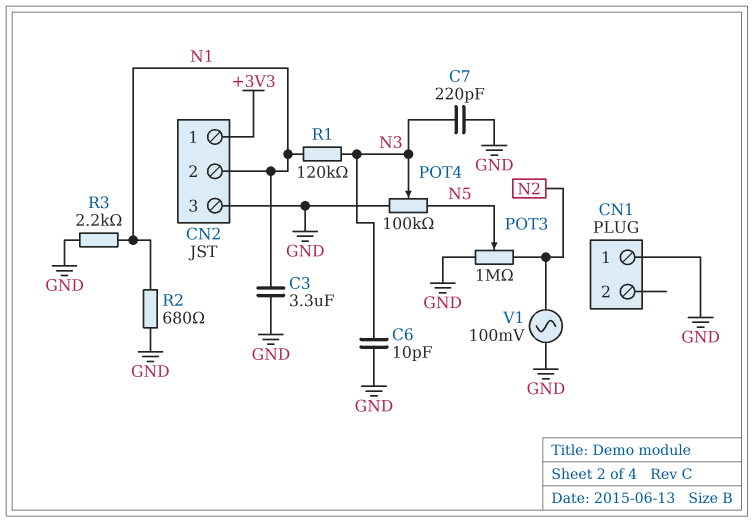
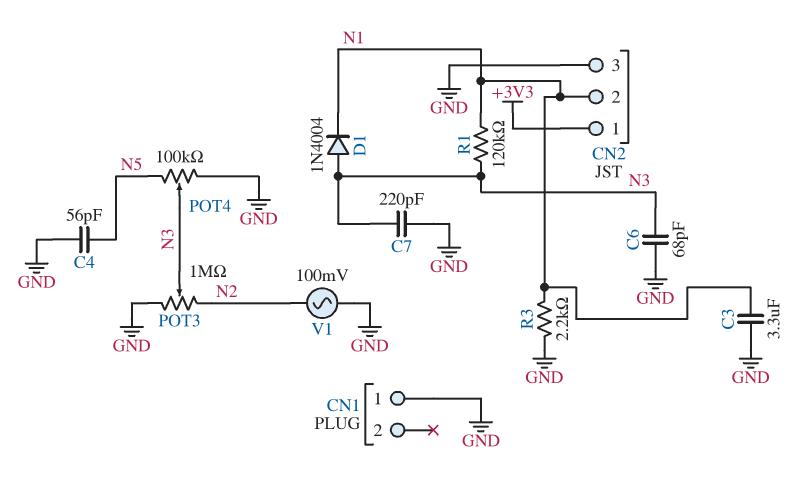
C4: none -> 56pF (GND, N5)
C6: 10pF (GND, N3) -> 68pF (GND, N3)
D1: none -> diode 1N4004 (A N3, K N1)
POT3: 1M (GND, N2, wiper N5) -> 1M (GND, N2, wiper N3)
R2: 680 (GND, N1) -> none

